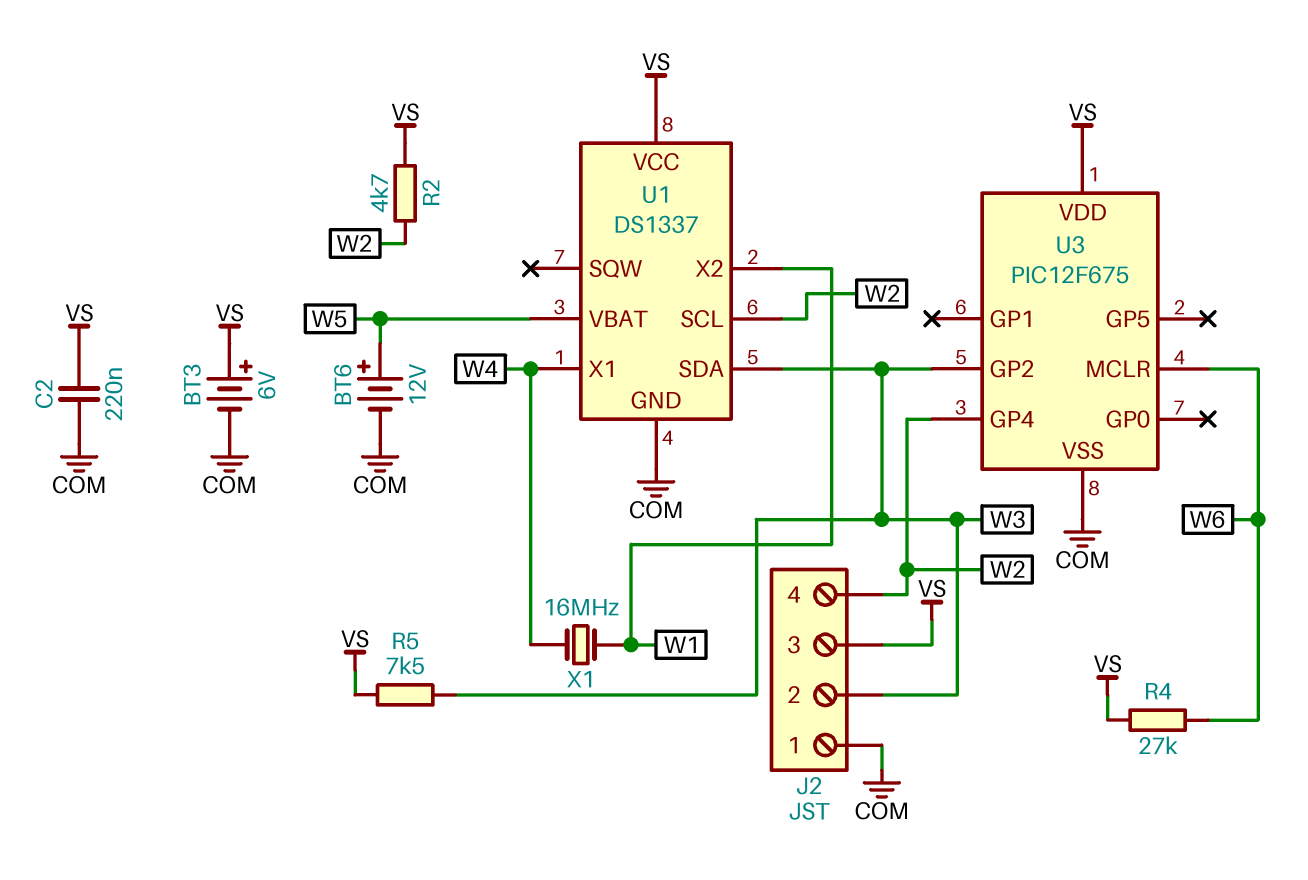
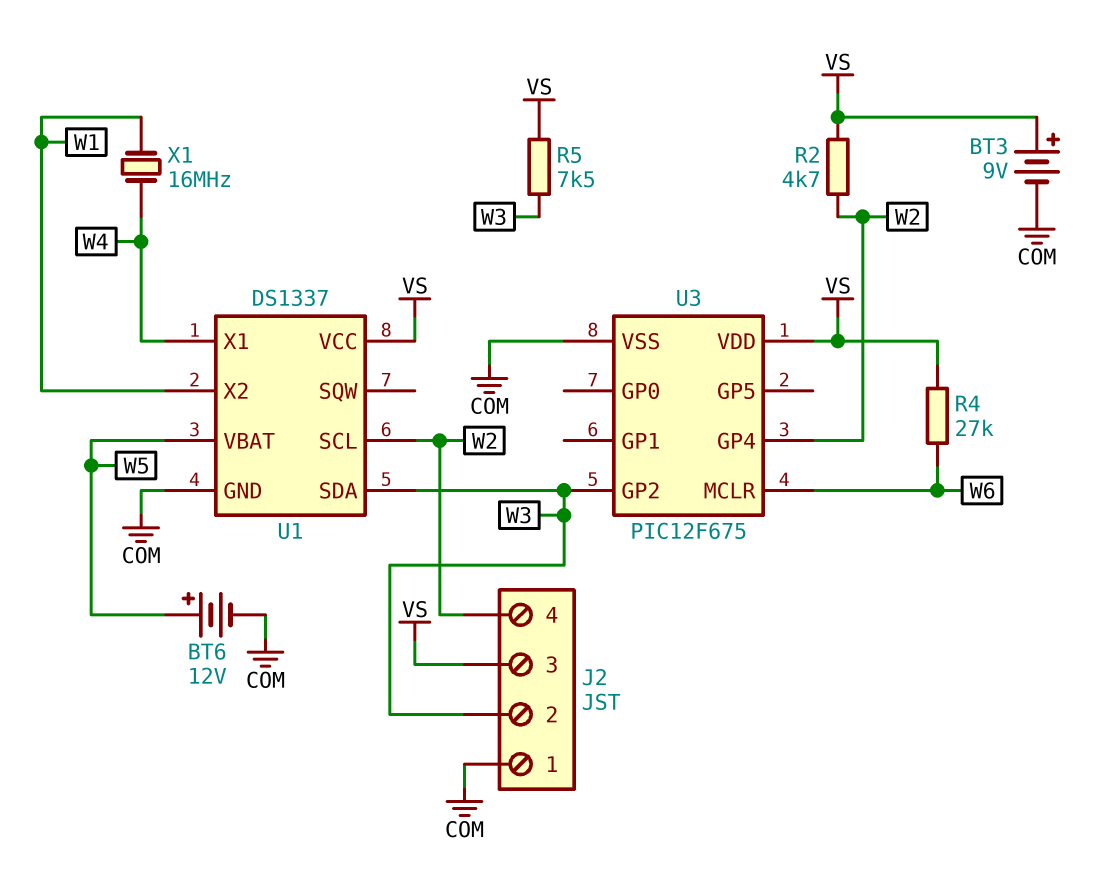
BT3: 6V (plus VS, minus COM) -> 9V (plus VS, minus COM)
C2: 220nF (COM, VS) -> none

